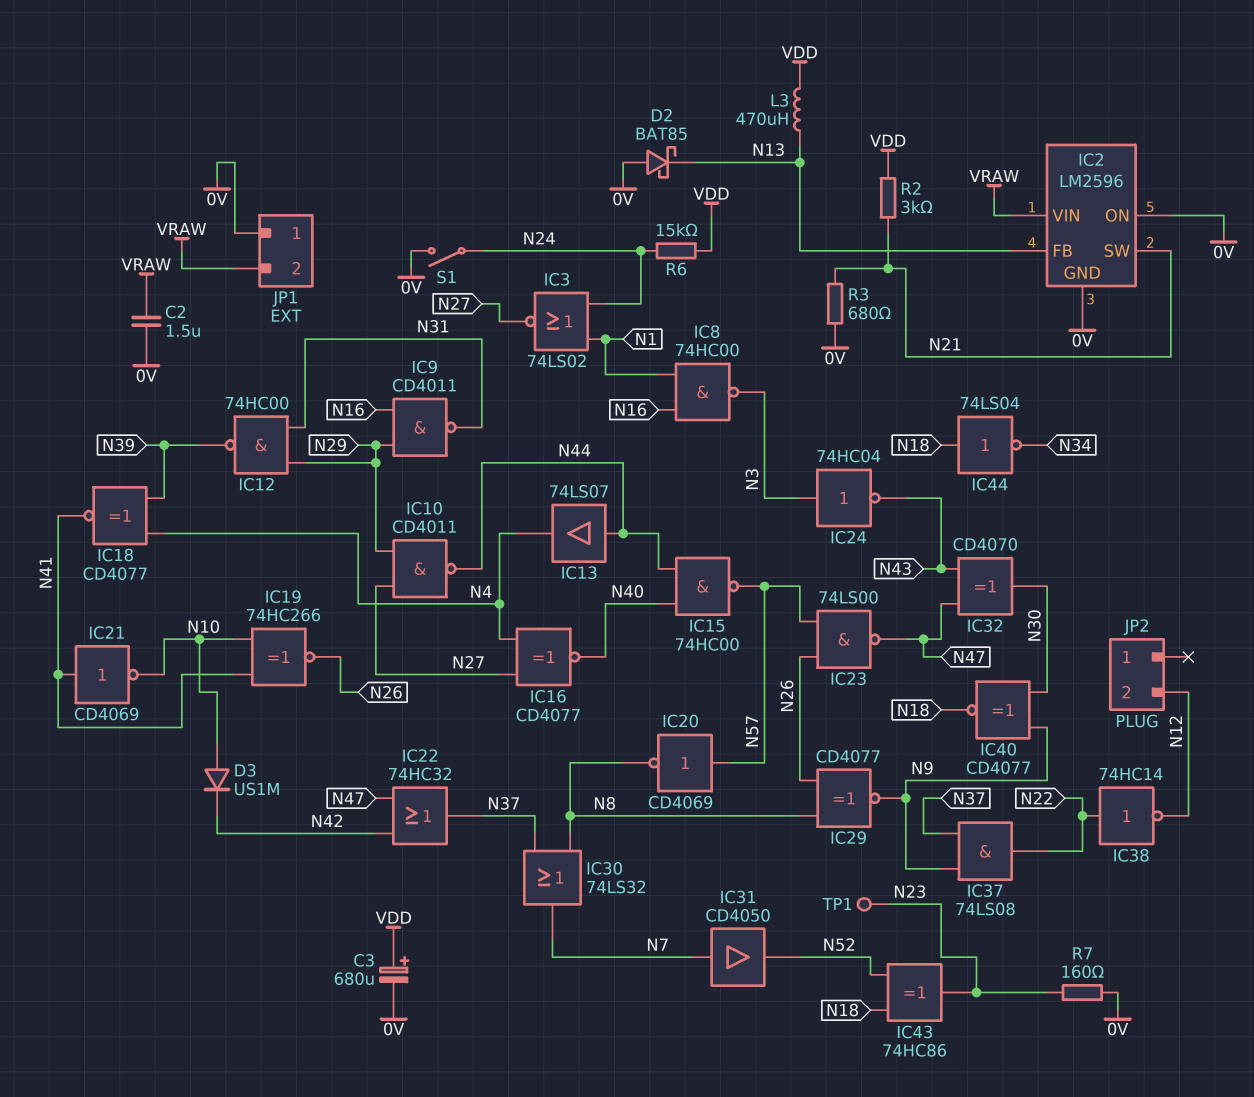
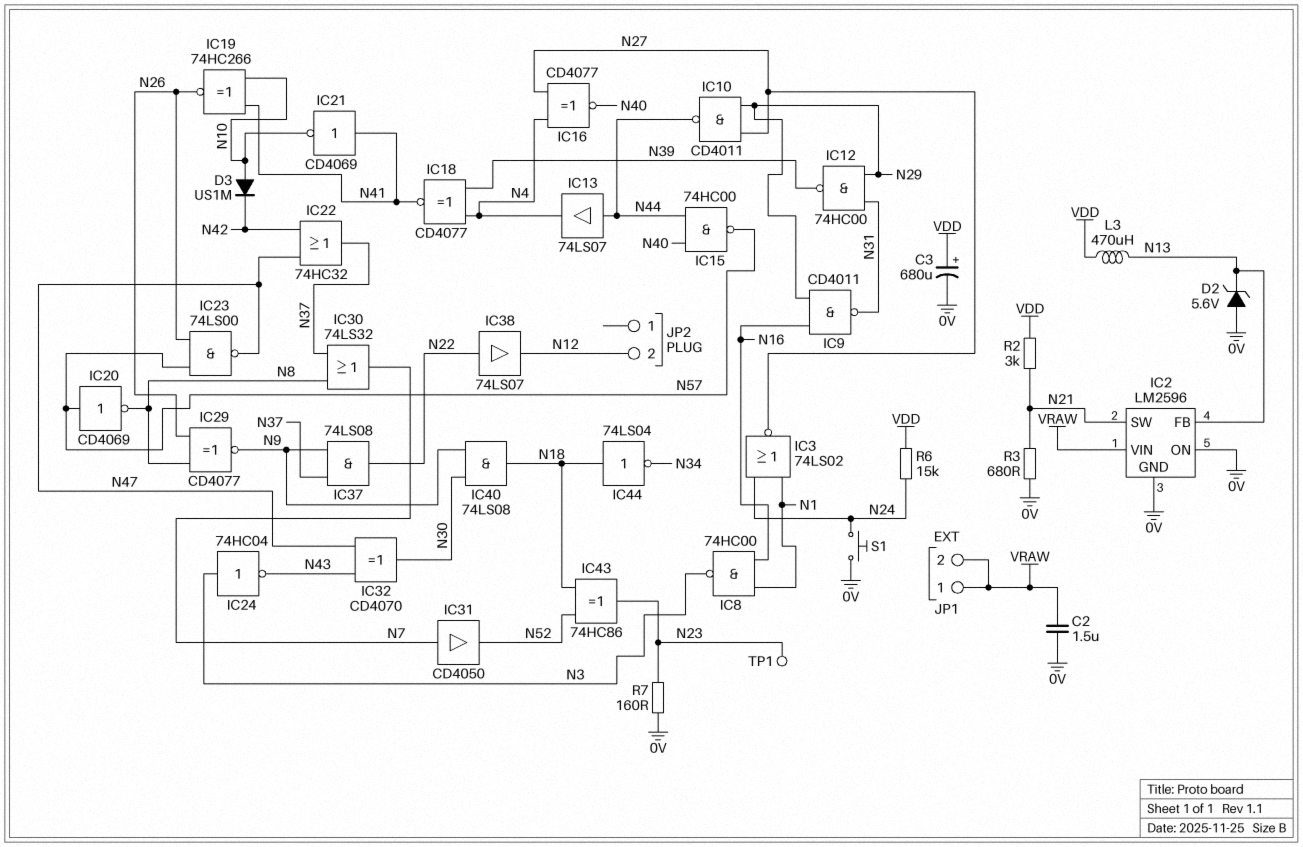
D2: schottky BAT85 (A 0V, K N13) -> zener 5.6V (A 0V, K N13)
IC38: NOT 74HC14 (in N22, out N12) -> buffer 74LS07 (in N22, out N12)
IC40: XNOR CD4077 (in N9, in N30, out N18) -> AND 74LS08 (in N9, in N30, out N18)
JP1 pin 1: 0V -> VRAW
S1: switch (0V, N24) -> button (0V, N24)

